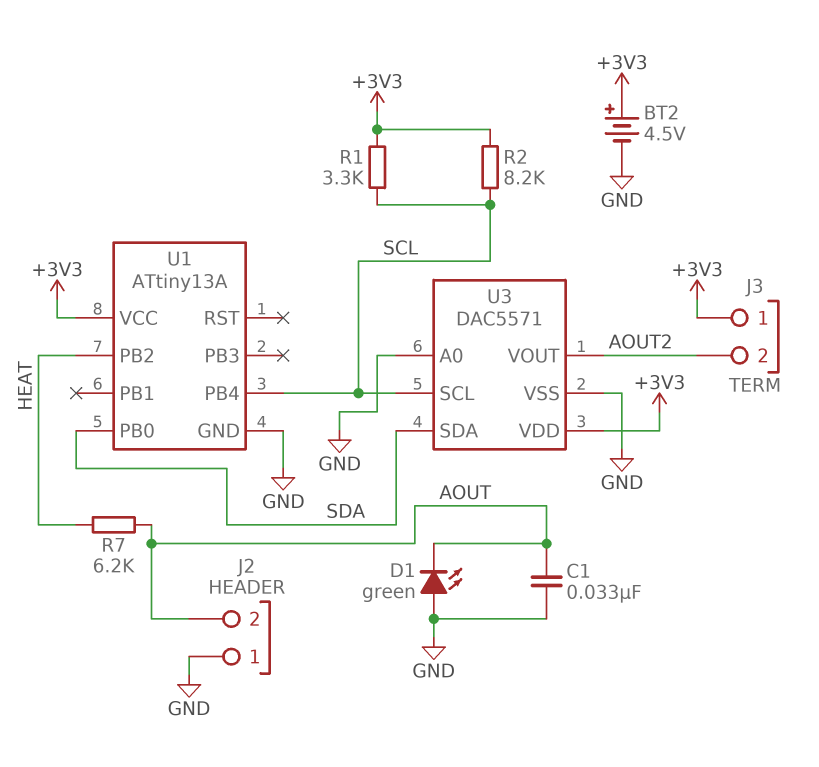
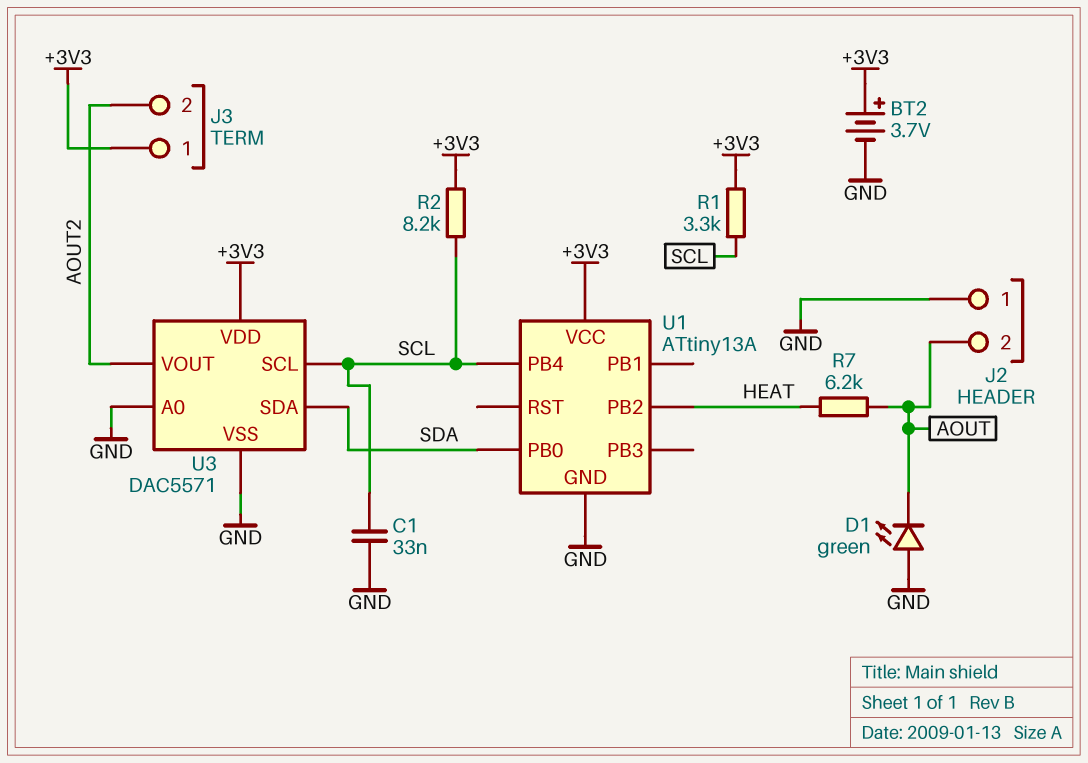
BT2: 4.5V (plus +3V3, minus GND) -> 3.7V (plus +3V3, minus GND)
C1: 33nF (AOUT, GND) -> 33nF (GND, SCL)

